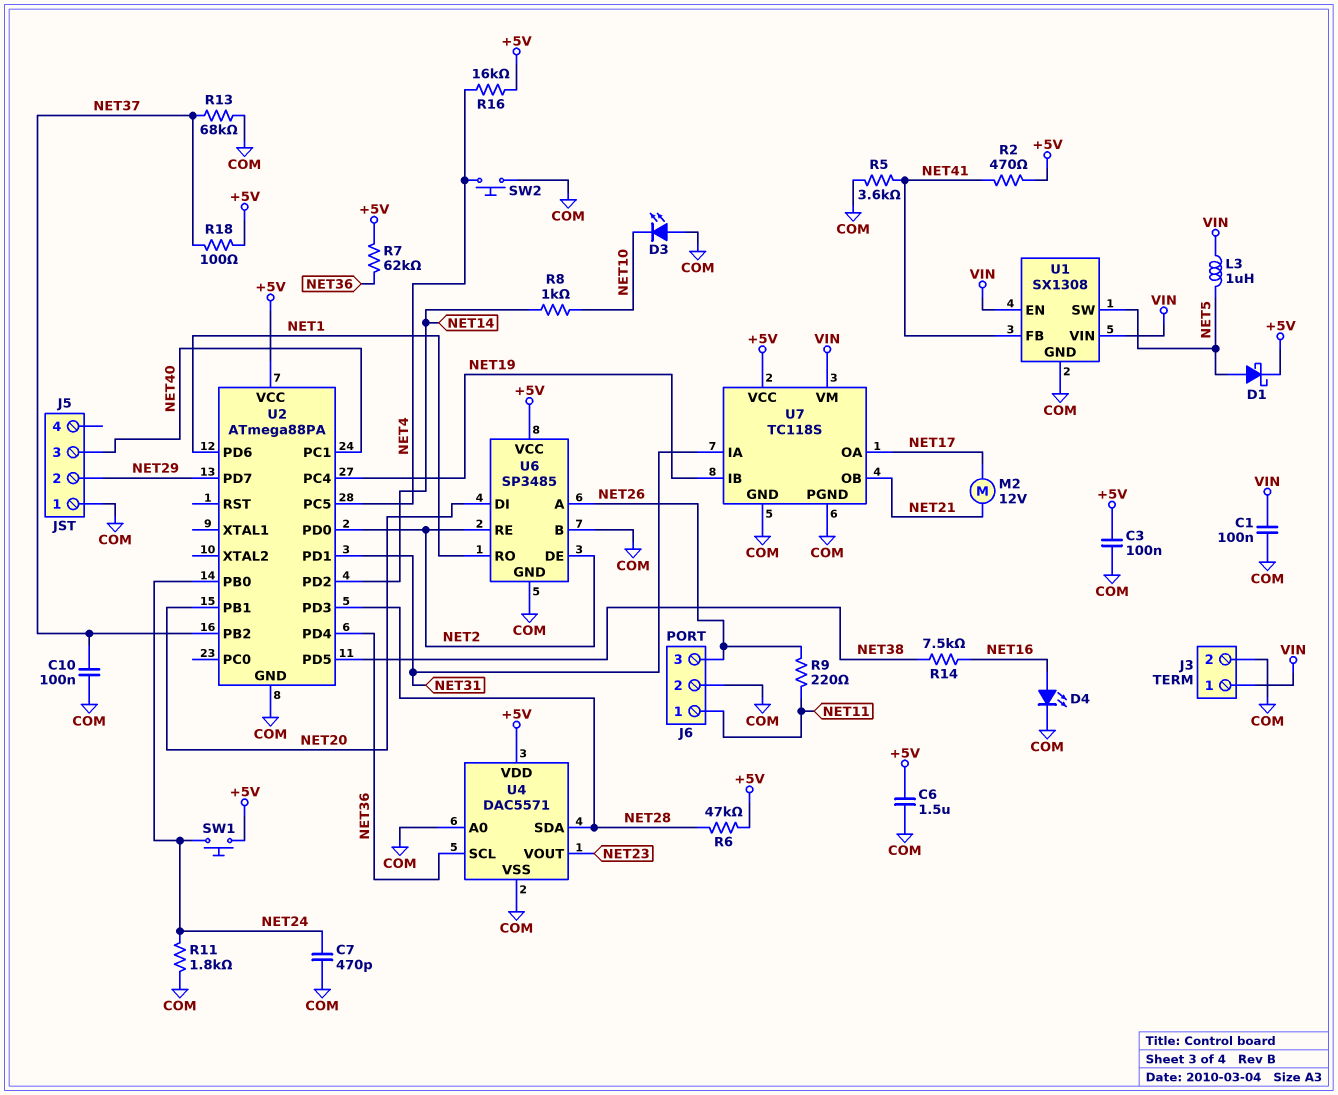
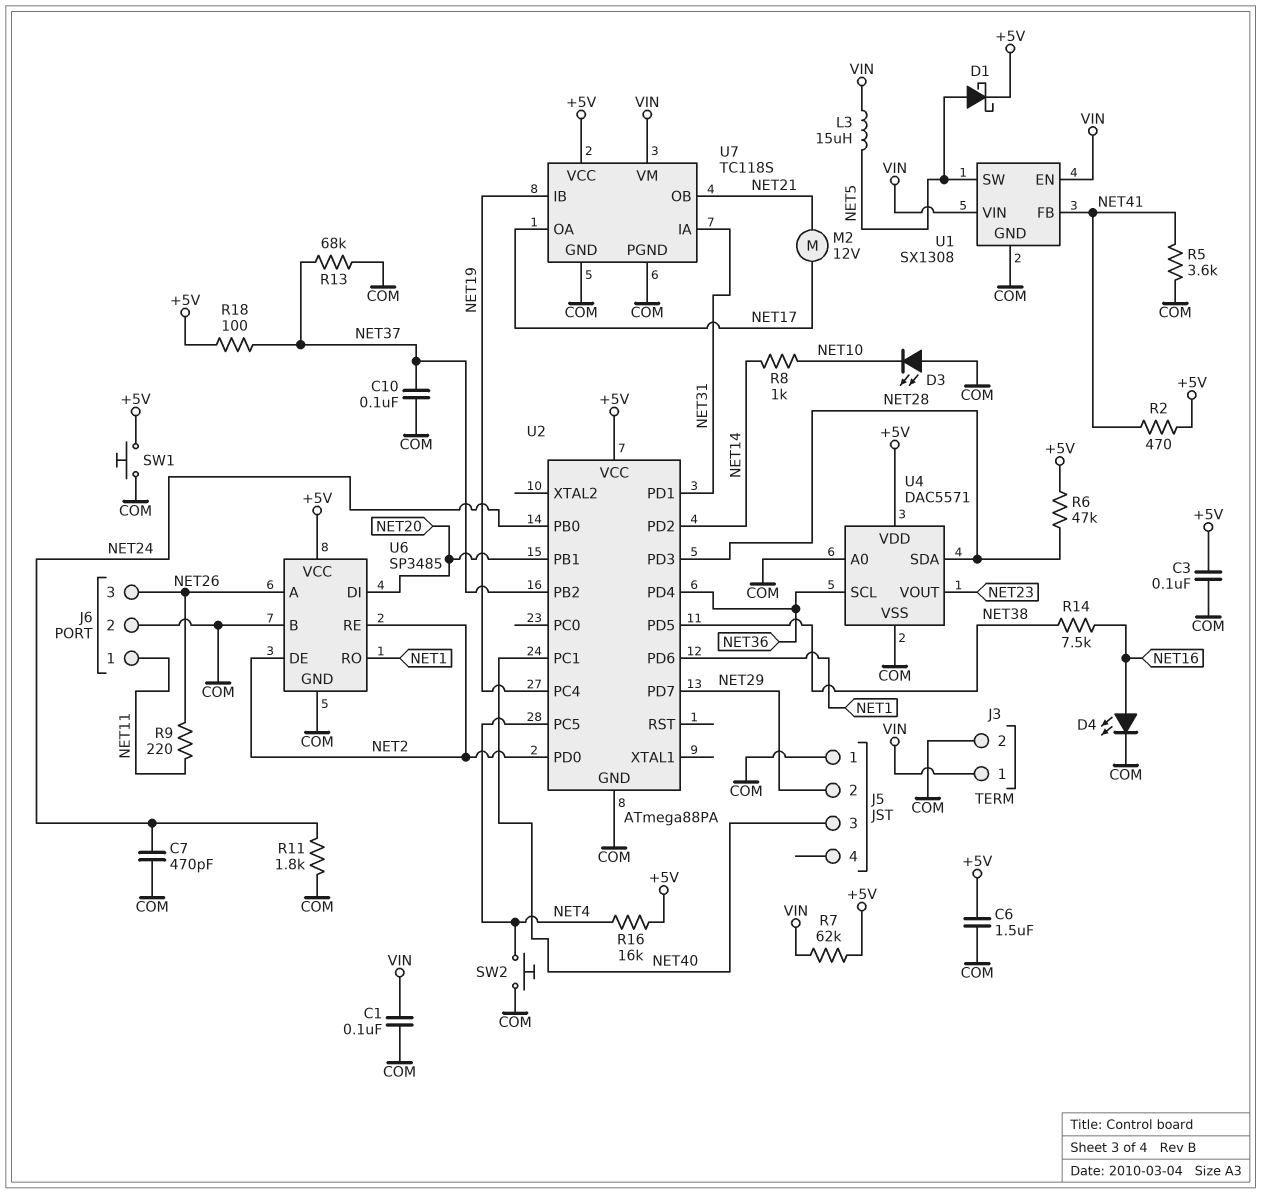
L3: 1uH (NET5, VIN) -> 15uH (NET5, VIN)
R7: 62k (+5V, NET36) -> 62k (+5V, VIN)
SW1: button (+5V, NET24) -> button (+5V, COM)

